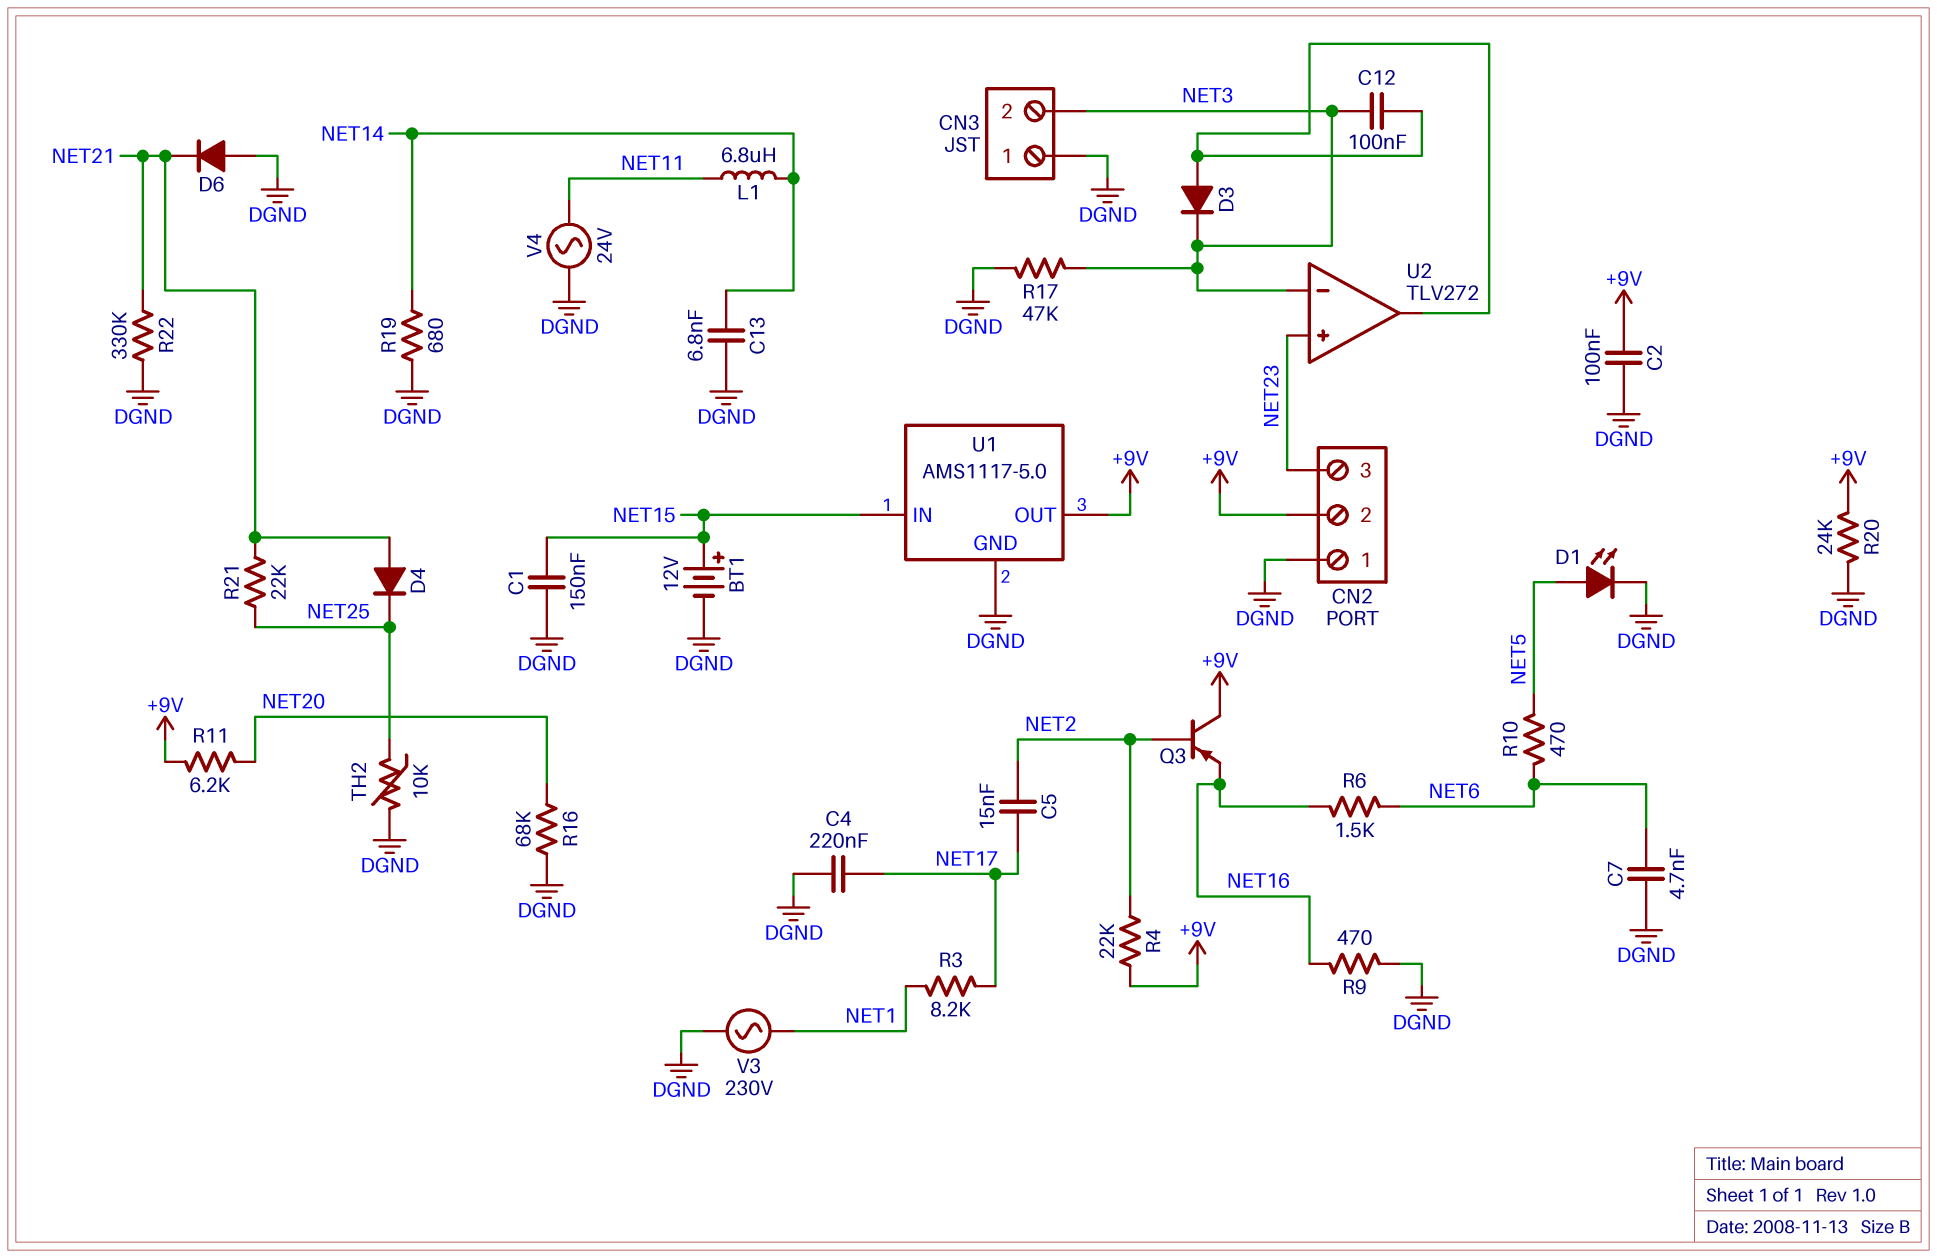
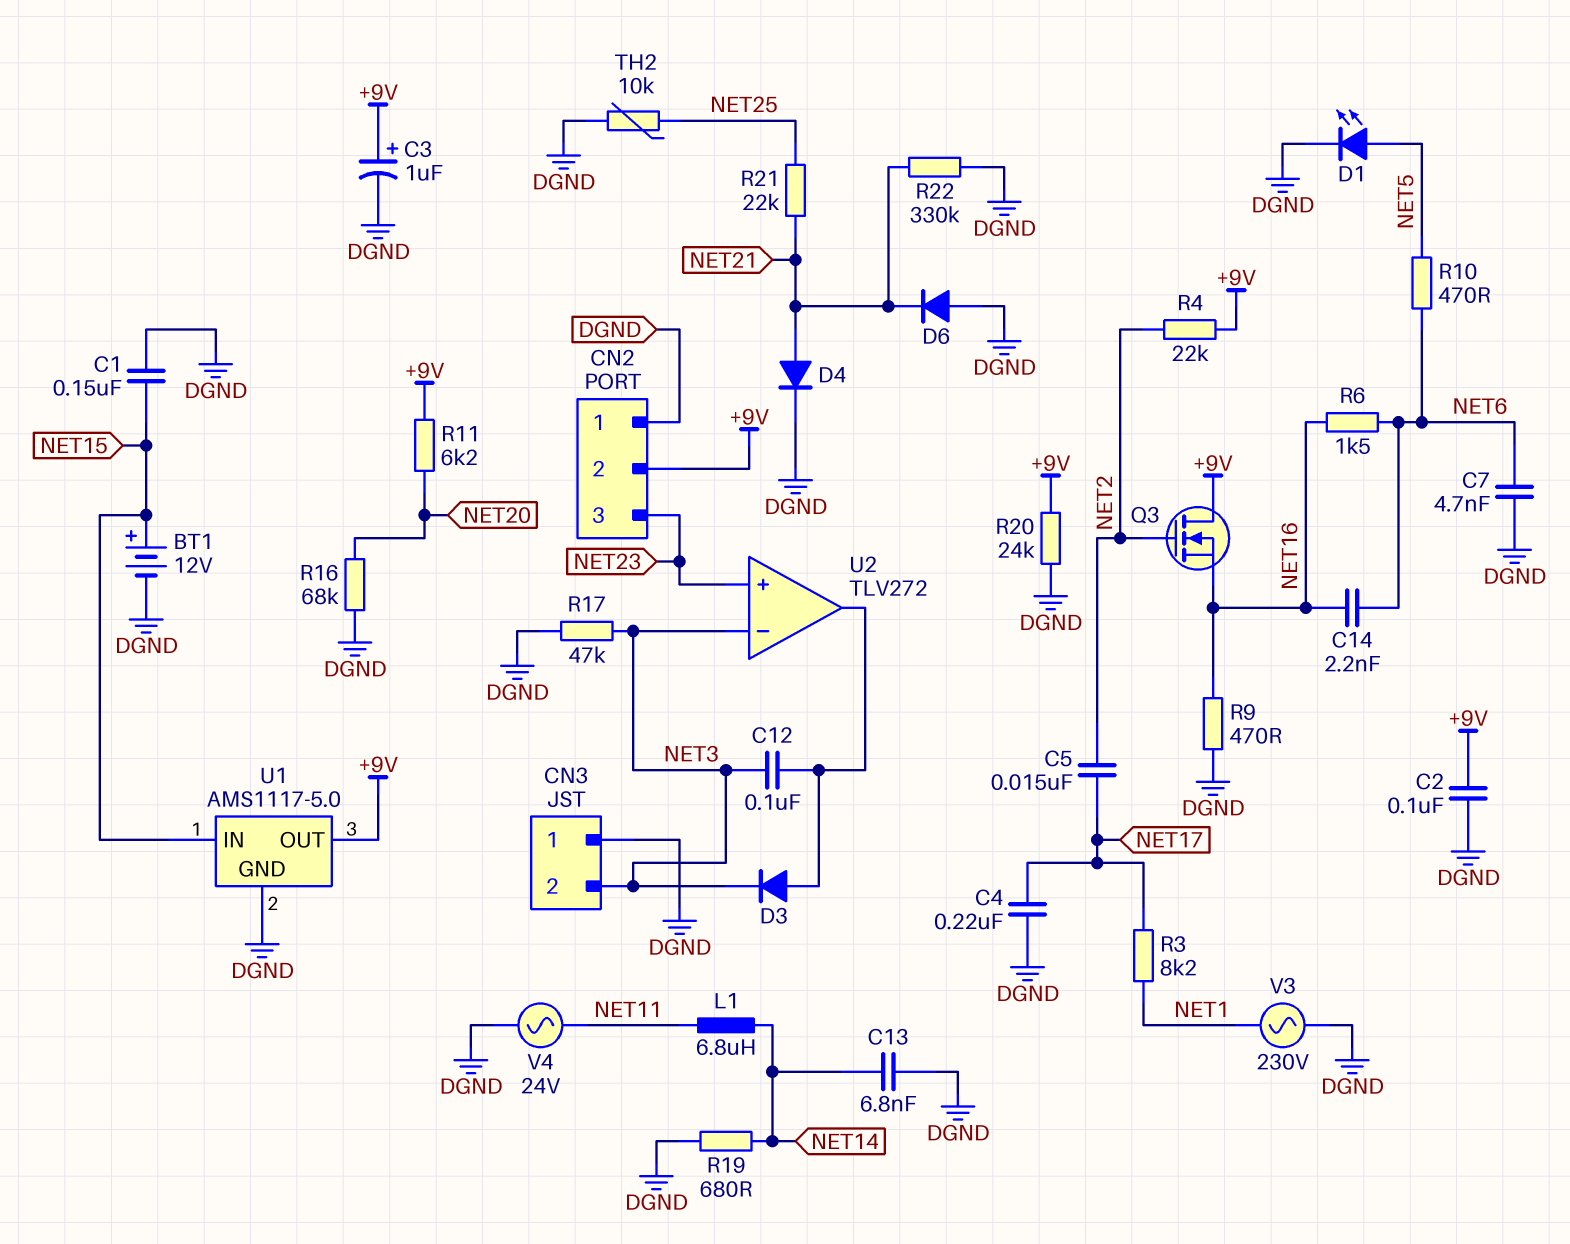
C3: none -> 1uF (plus +9V, minus DGND)
C14: none -> 2.2nF (NET6, NET16)
D4: diode (A NET21, K NET25) -> diode (A NET21, K DGND)
Q3: PNP (B NET2, C +9V, E NET16) -> NMOS (G NET2, D +9V, S NET16)

